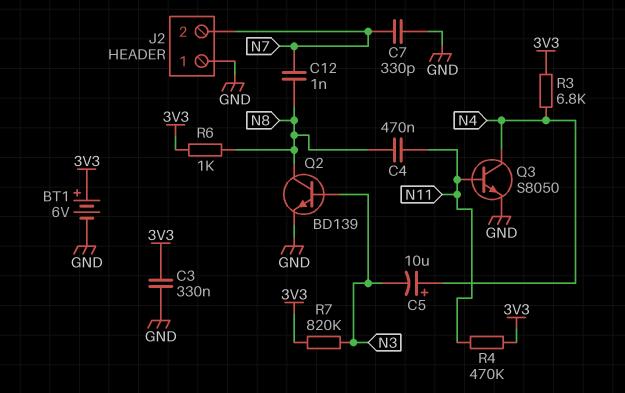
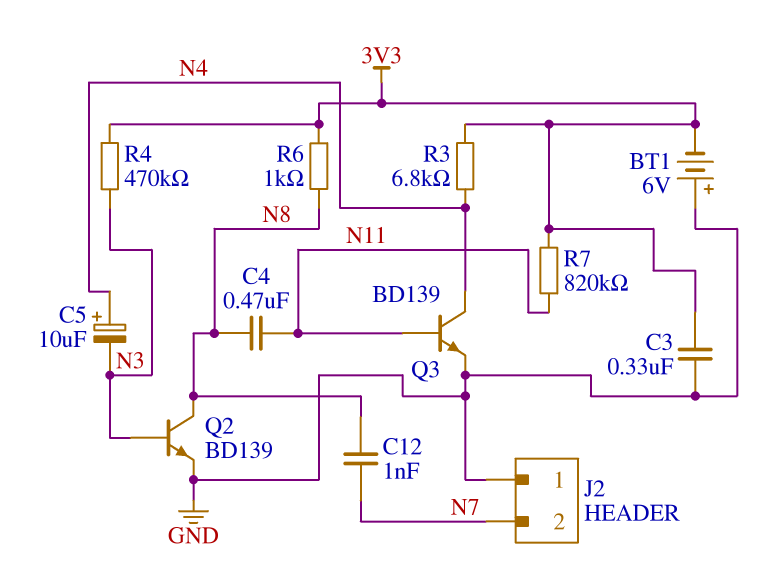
BT1: 6V (plus 3V3, minus GND) -> 6V (plus GND, minus 3V3)
C7: 330pF (GND, N7) -> none
Q3: NPN S8050 (B N11, C N4, E GND) -> NPN BD139 (B N11, C N4, E GND)
R4: 470k (3V3, N11) -> 470k (3V3, N3)
R7: 820k (3V3, N3) -> 820k (3V3, N11)

